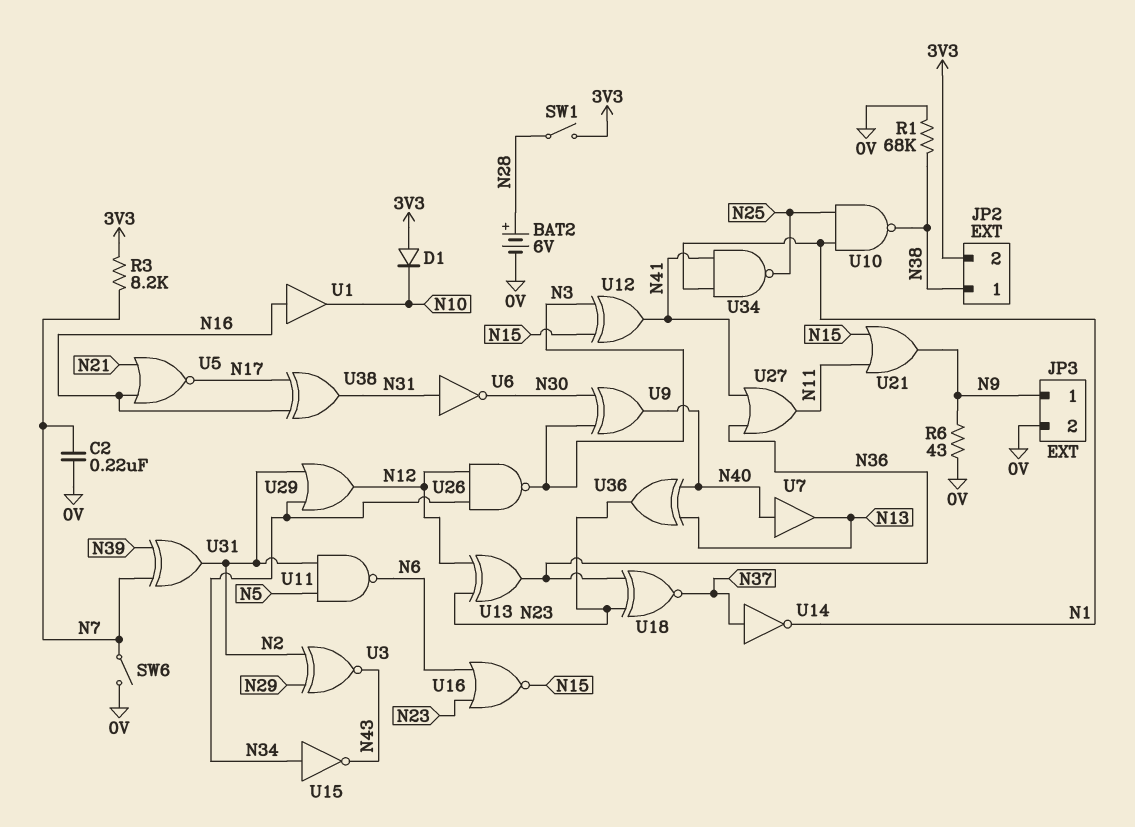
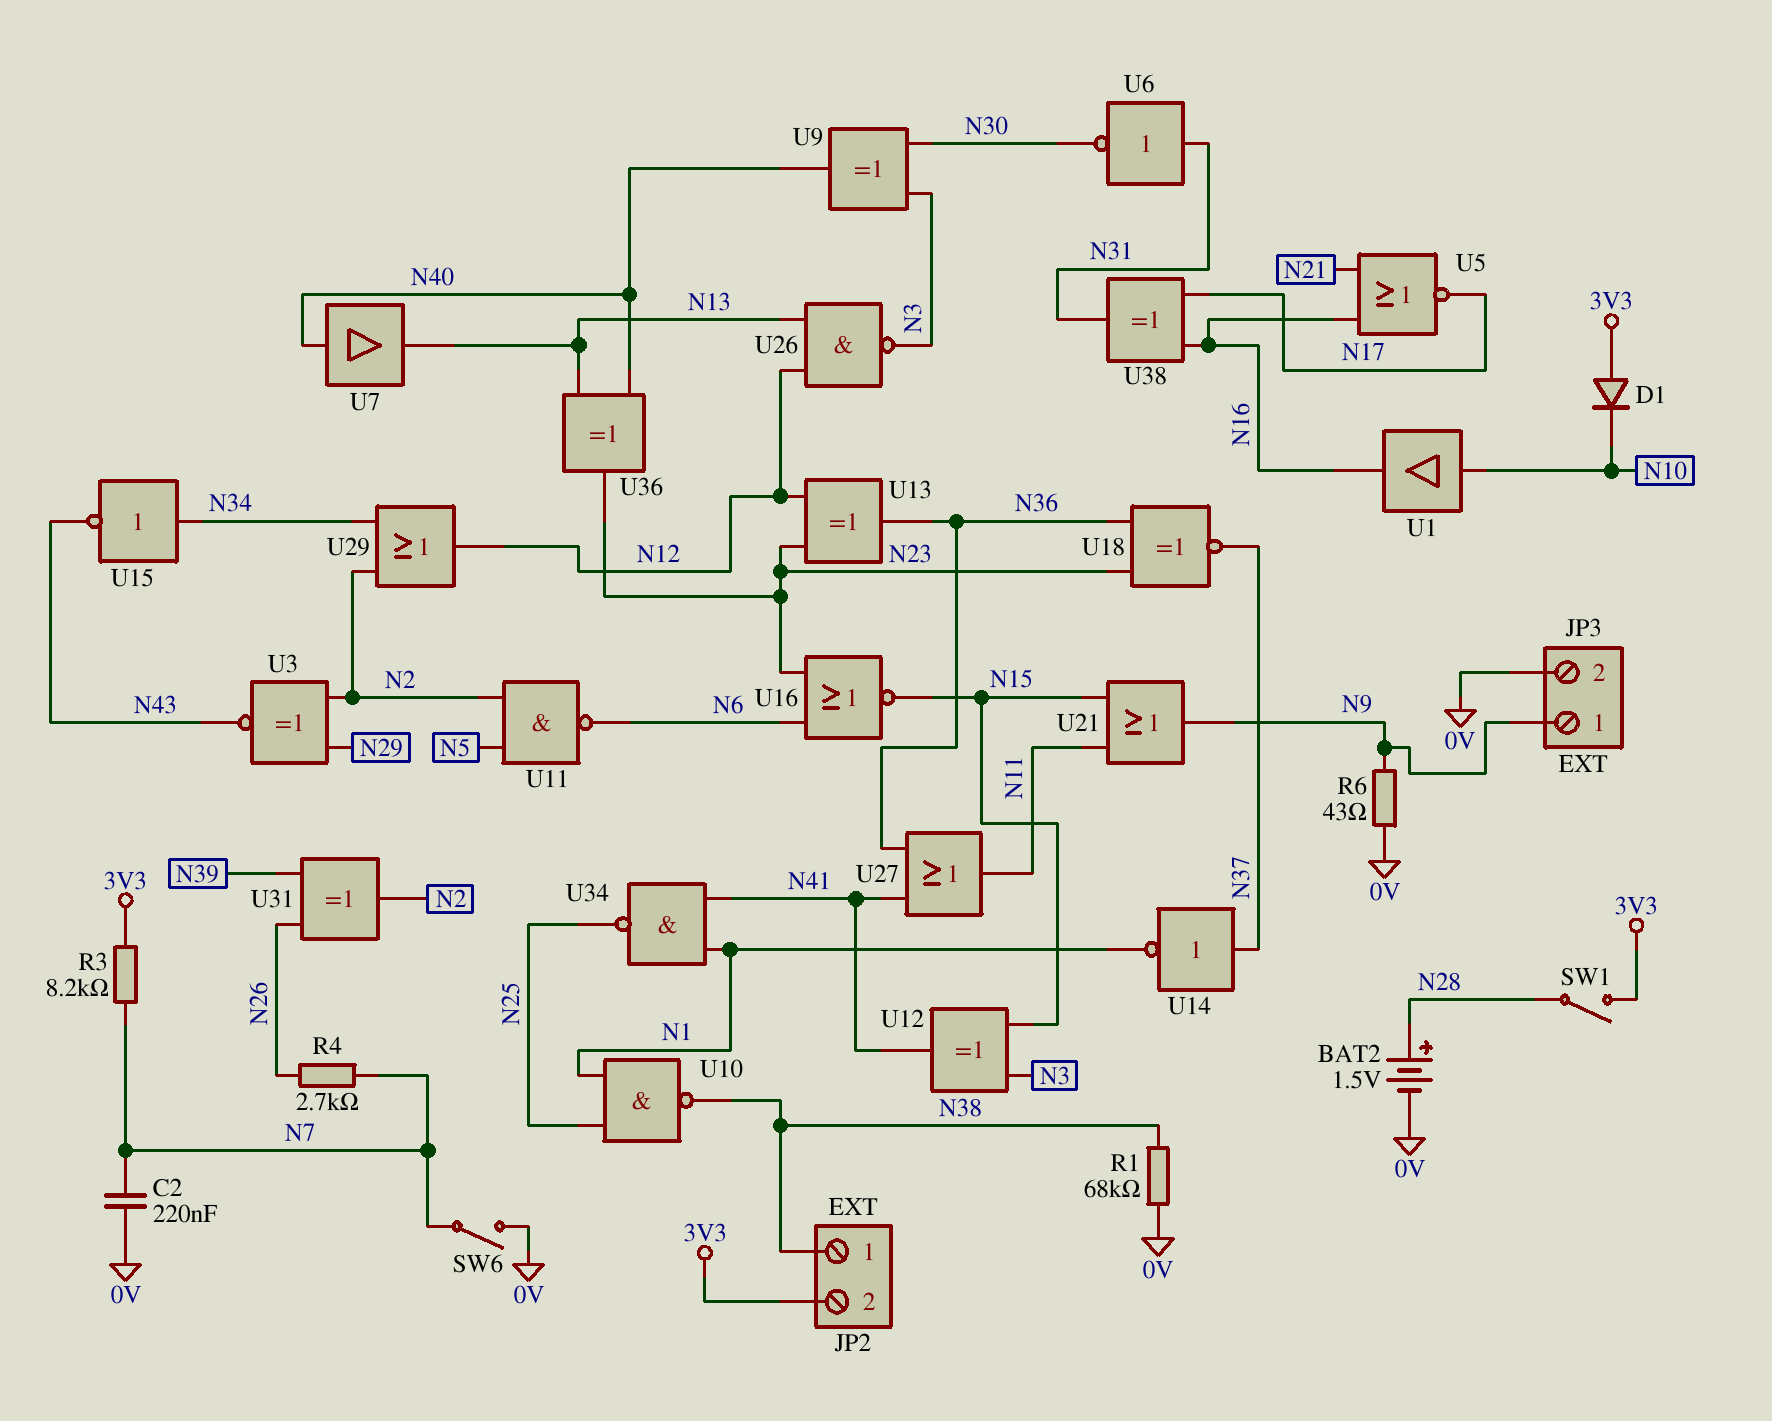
BAT2: 6V (plus N28, minus 0V) -> 1.5V (plus N28, minus 0V)
R4: none -> 2.7k (N7, N26)
U1: buffer (in N16, out N10) -> buffer (in N10, out N16)
U26: NAND (in N12, in N34, out N3) -> NAND (in N12, in N13, out N3)
U31: XOR (in N7, in N39, out N2) -> XOR (in N26, in N39, out N2)

